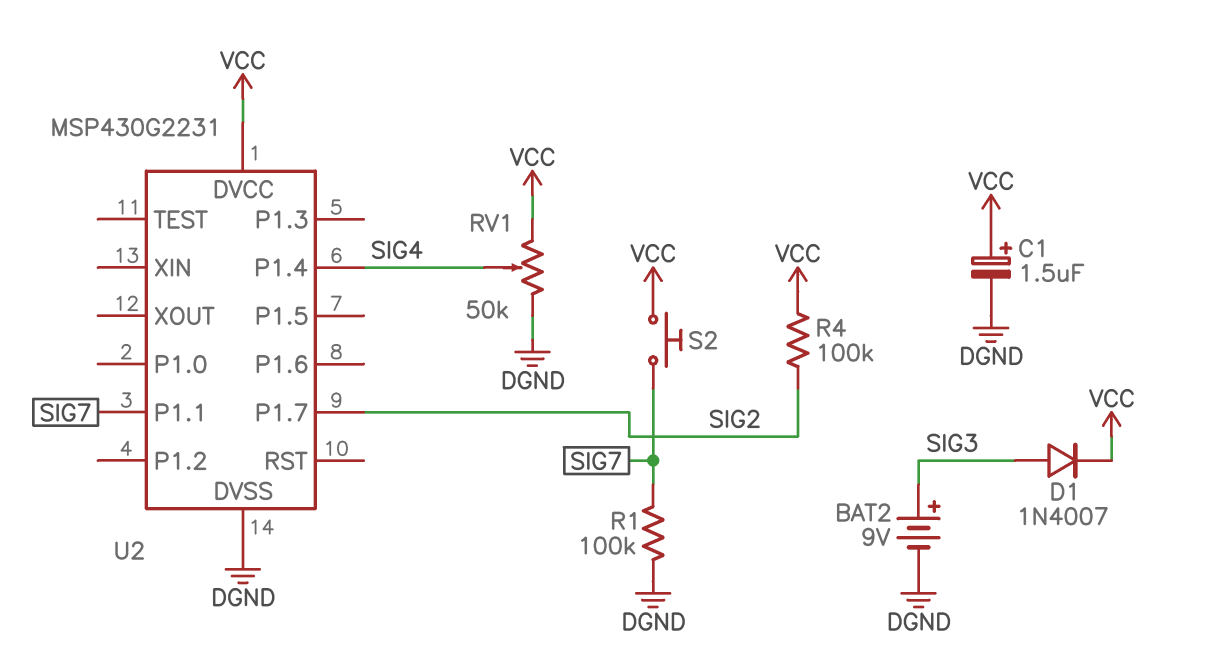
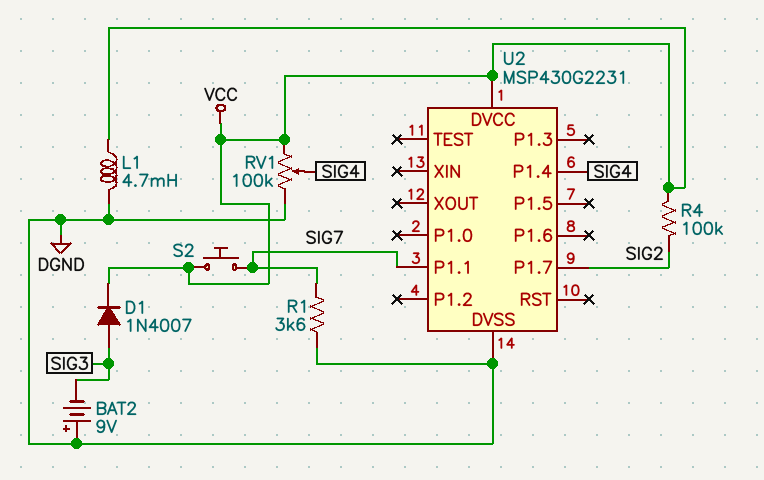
BAT2: 9V (plus SIG3, minus DGND) -> 9V (plus DGND, minus SIG3)
C1: 1.5uF (plus VCC, minus DGND) -> none
L1: none -> 4.7mH (DGND, VCC)
R1: 100k (DGND, SIG7) -> 3.6k (DGND, SIG7)
RV1: 50k (DGND, VCC, wiper SIG4) -> 100k (DGND, VCC, wiper SIG4)

